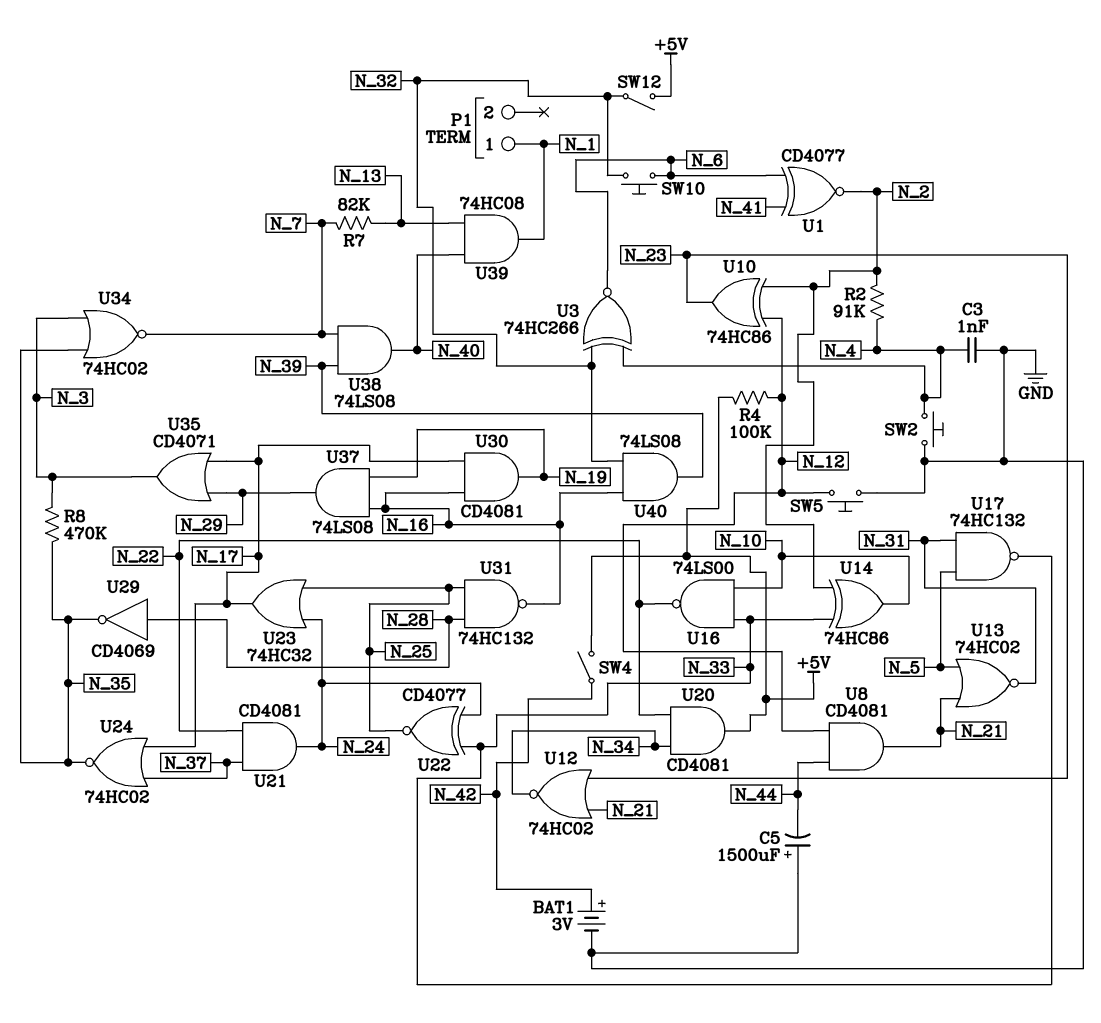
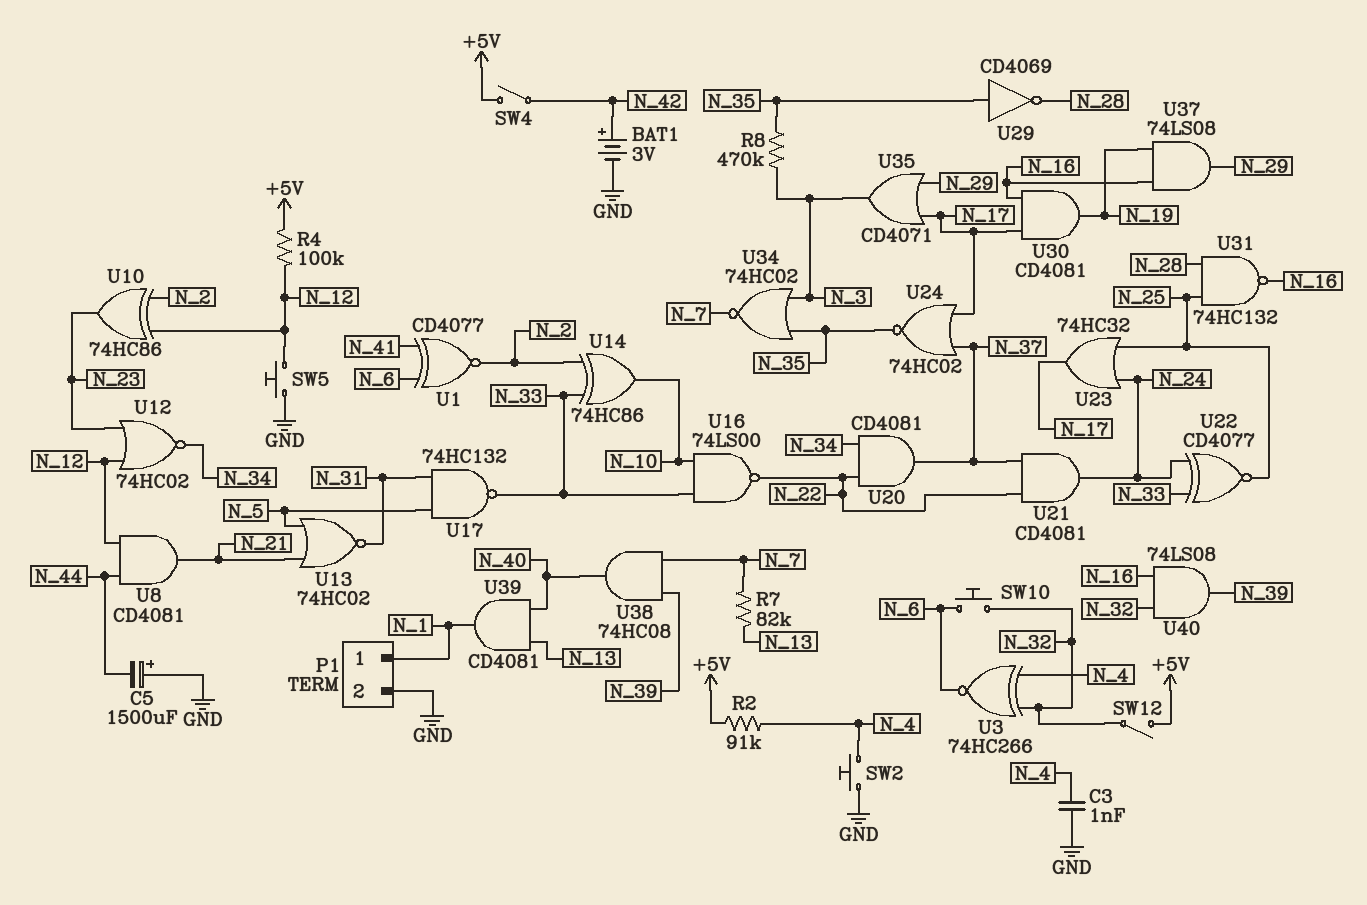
P1 pin 2: none -> GND
R2: 91k (N_2, N_4) -> 91k (+5V, N_4)
U12: NOR 74HC02 (in N_21, in N_23, out N_34) -> NOR 74HC02 (in N_12, in N_23, out N_34)
U20: AND CD4081 (in N_22, in N_34, out +5V) -> AND CD4081 (in N_22, in N_34, out N_37)
U29: NOT CD4069 (in N_28, out N_35) -> NOT CD4069 (in N_35, out N_28)
U38: AND 74LS08 (in N_7, in N_39, out N_40) -> AND 74HC08 (in N_7, in N_39, out N_40)
U39: AND 74HC08 (in N_13, in N_40, out N_1) -> AND CD4081 (in N_13, in N_40, out N_1)

